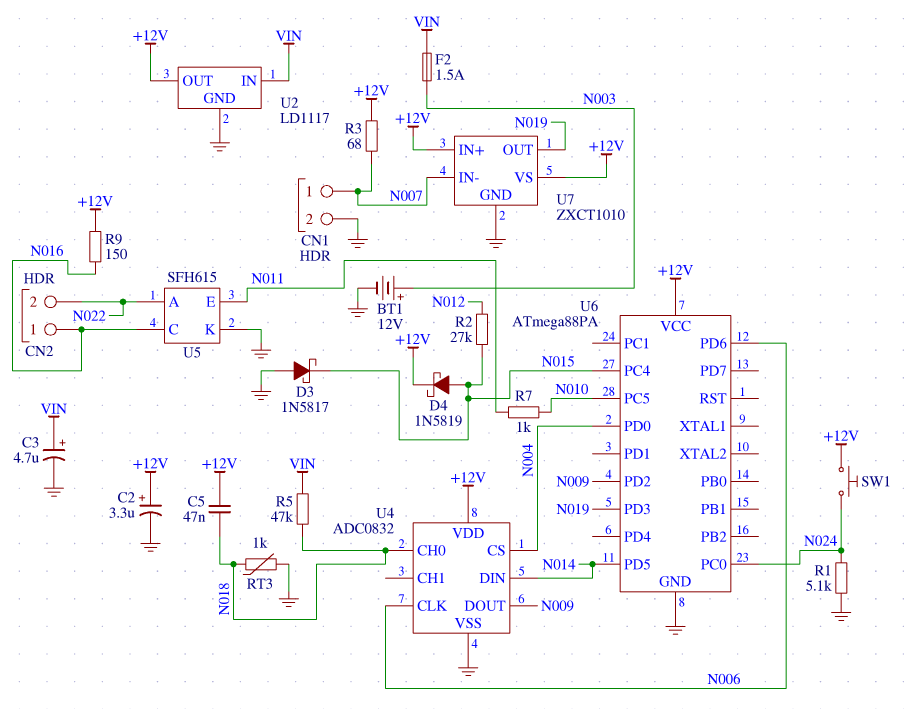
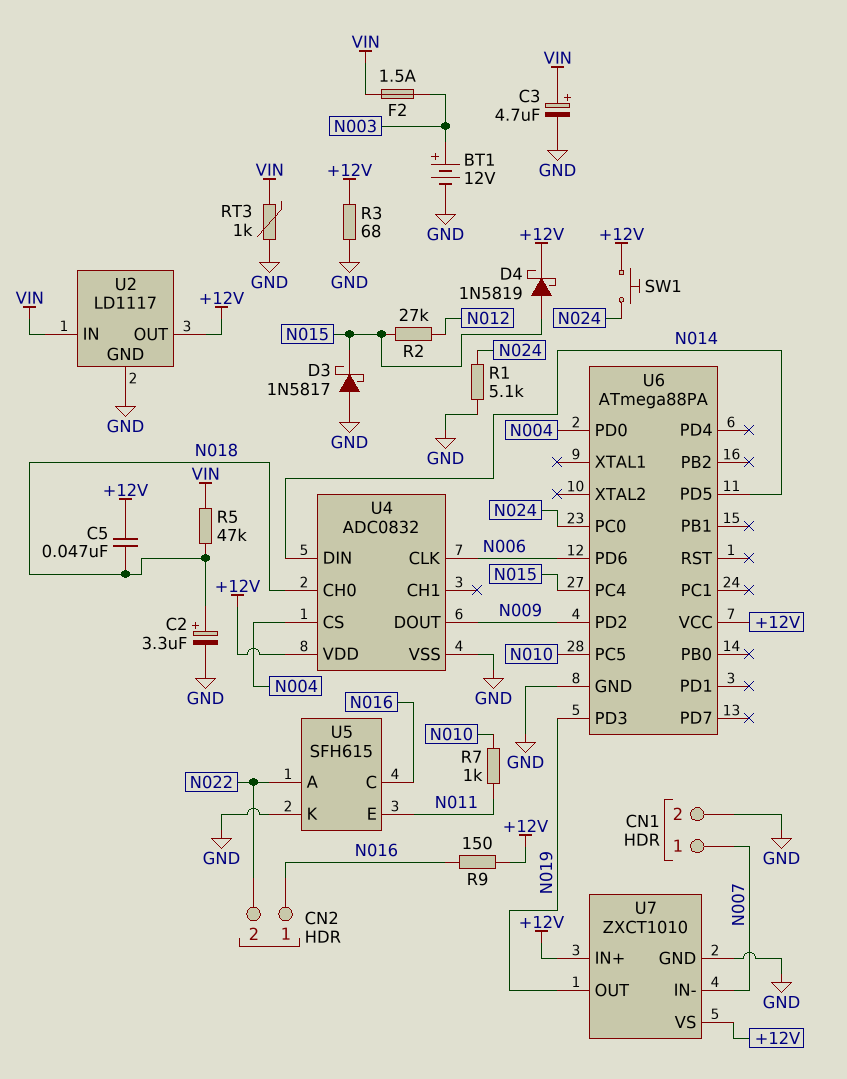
C2: 3.3uF (plus +12V, minus GND) -> 3.3uF (plus N018, minus GND)
R3: 68 (+12V, N007) -> 68 (+12V, GND)
RT3: 1k (GND, N018) -> 1k (GND, VIN)

